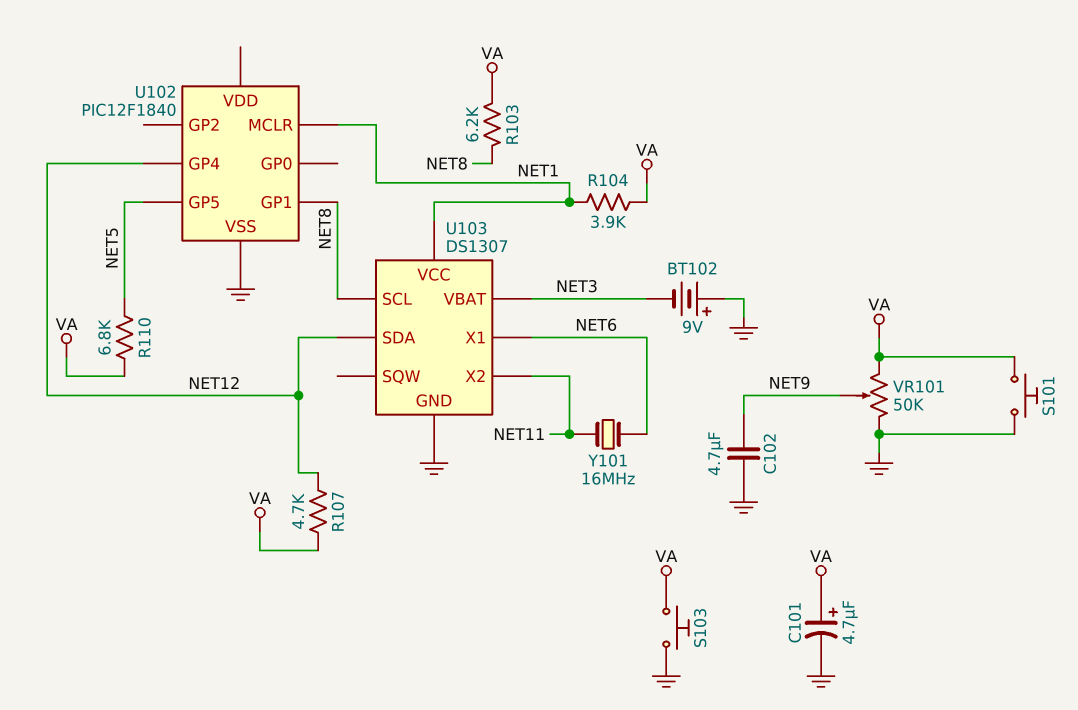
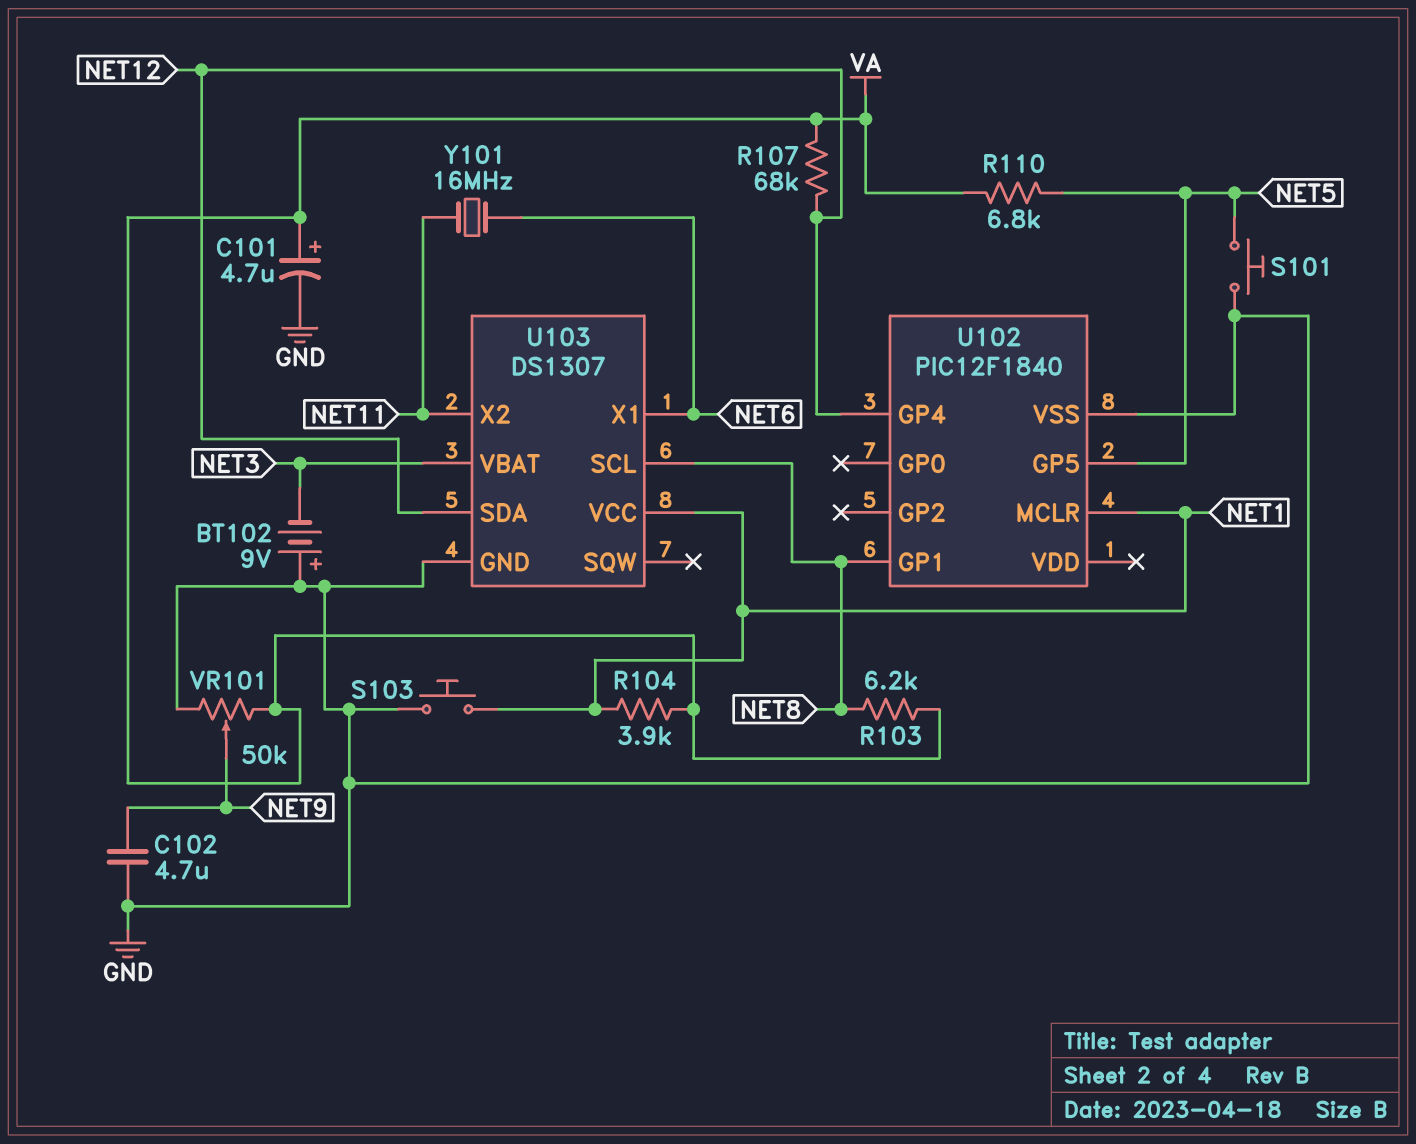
R107: 4.7k (NET12, VA) -> 68k (NET12, VA)
S101: button (GND, VA) -> button (GND, NET5)
S103: button (GND, VA) -> button (GND, NET1)

